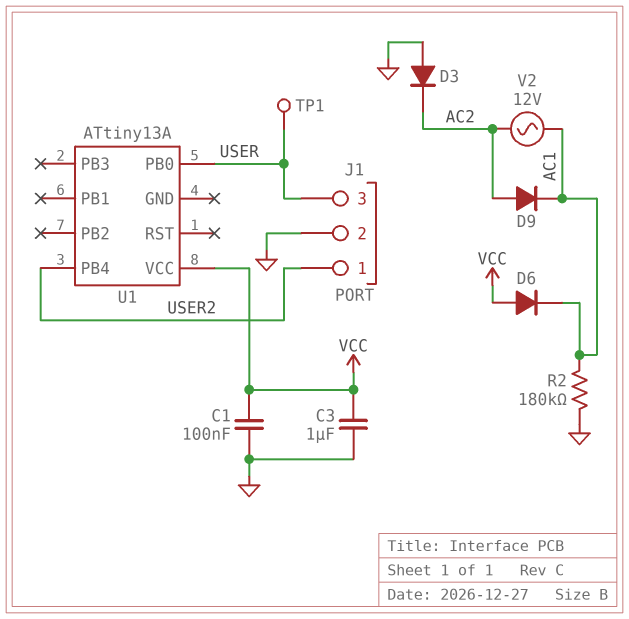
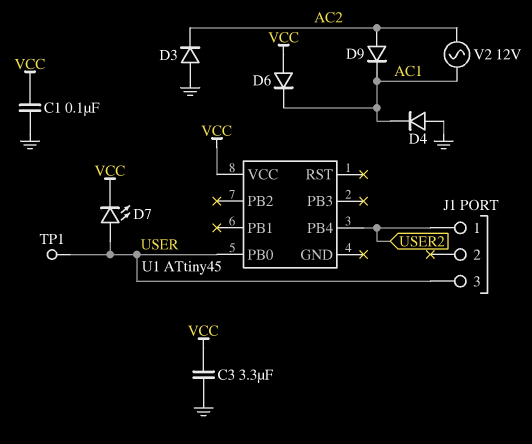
C3: 1uF (GND, VCC) -> 3.3uF (GND, VCC)
D4: none -> diode (A GND, K AC1)
D7: none -> LED (A USER, K VCC)
J1 pin 2: GND -> none
R2: 180k (AC1, GND) -> none
U1: ATtiny13A -> ATtiny45

